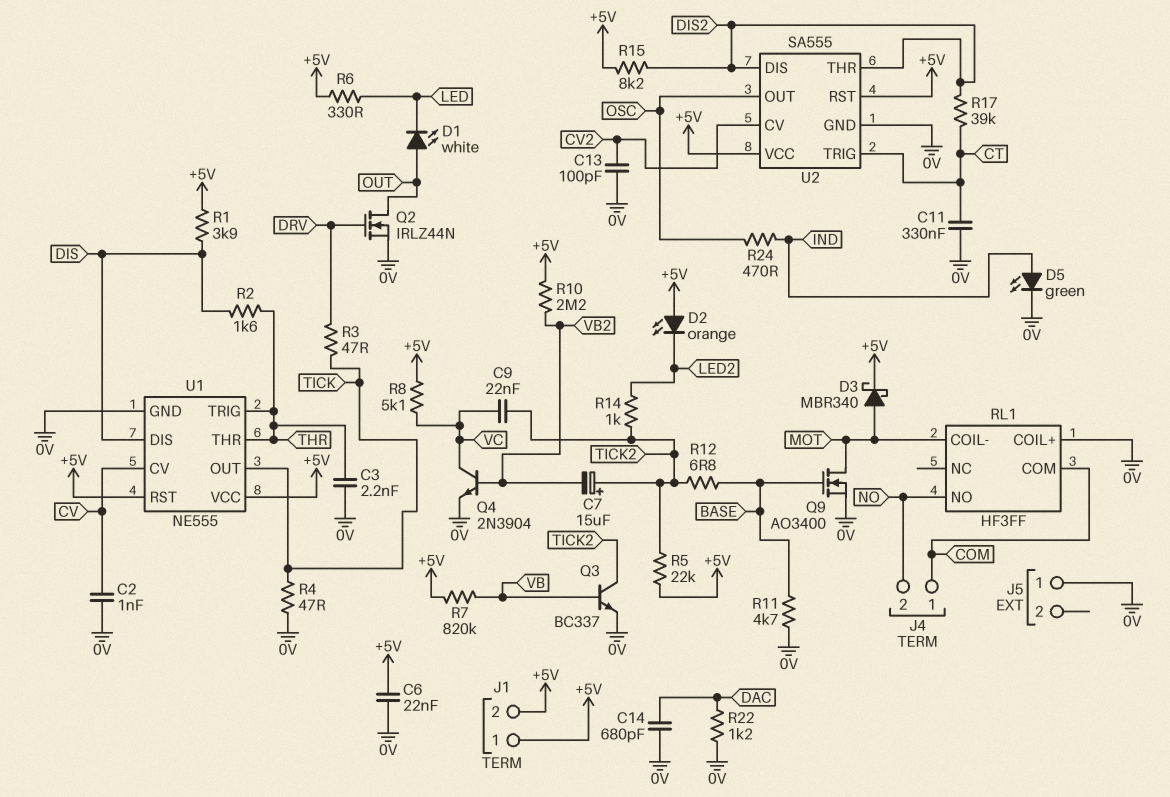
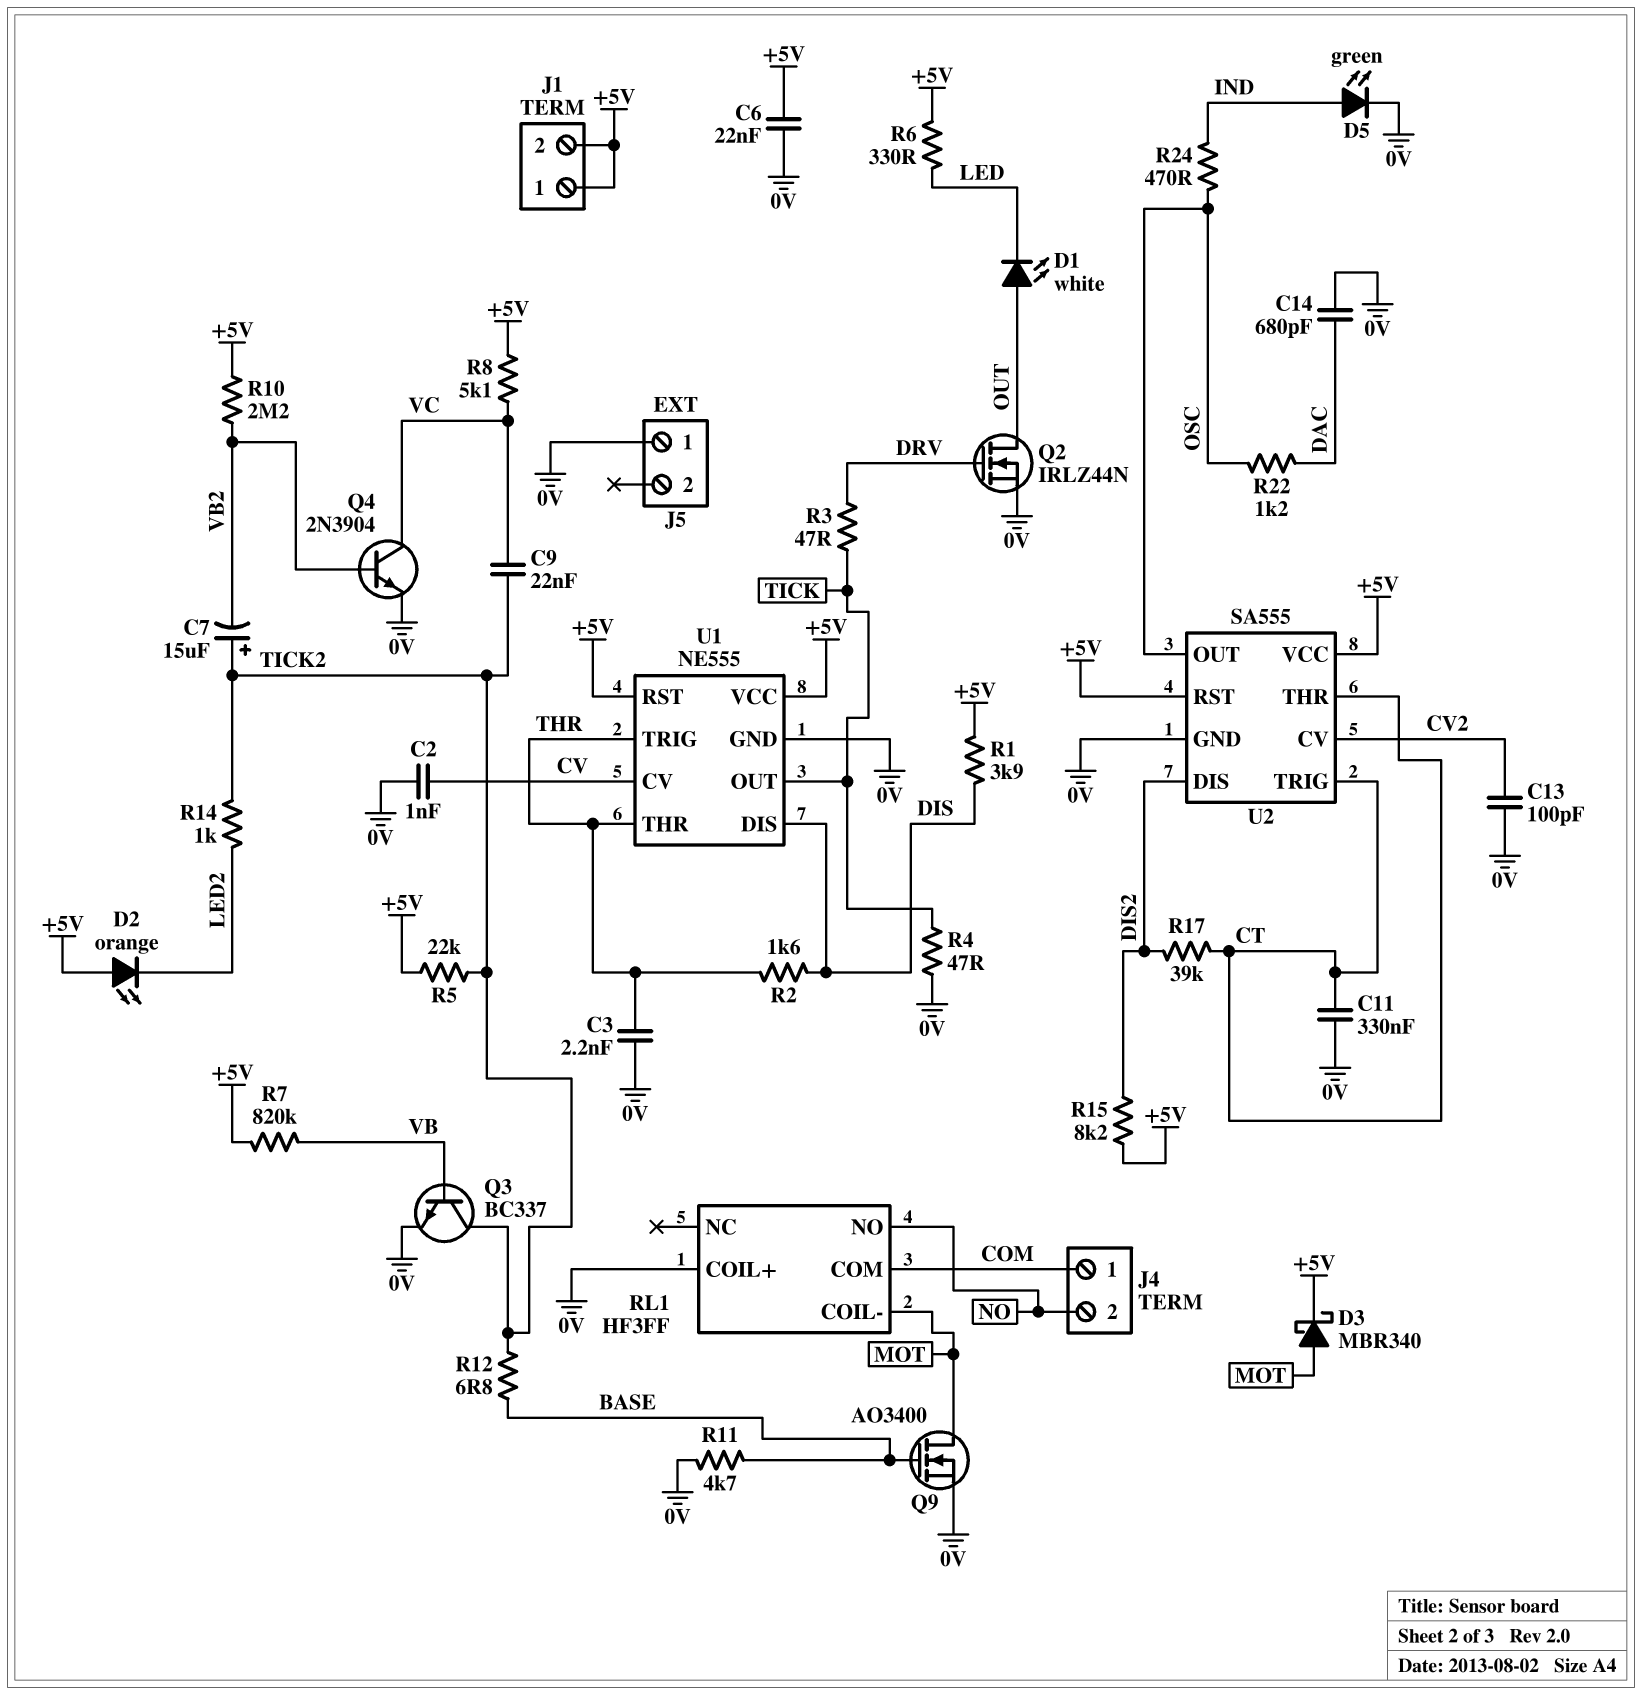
R22: 1.2k (0V, DAC) -> 1.2k (DAC, OSC)
U2 pin THR: DIS2 -> CT

